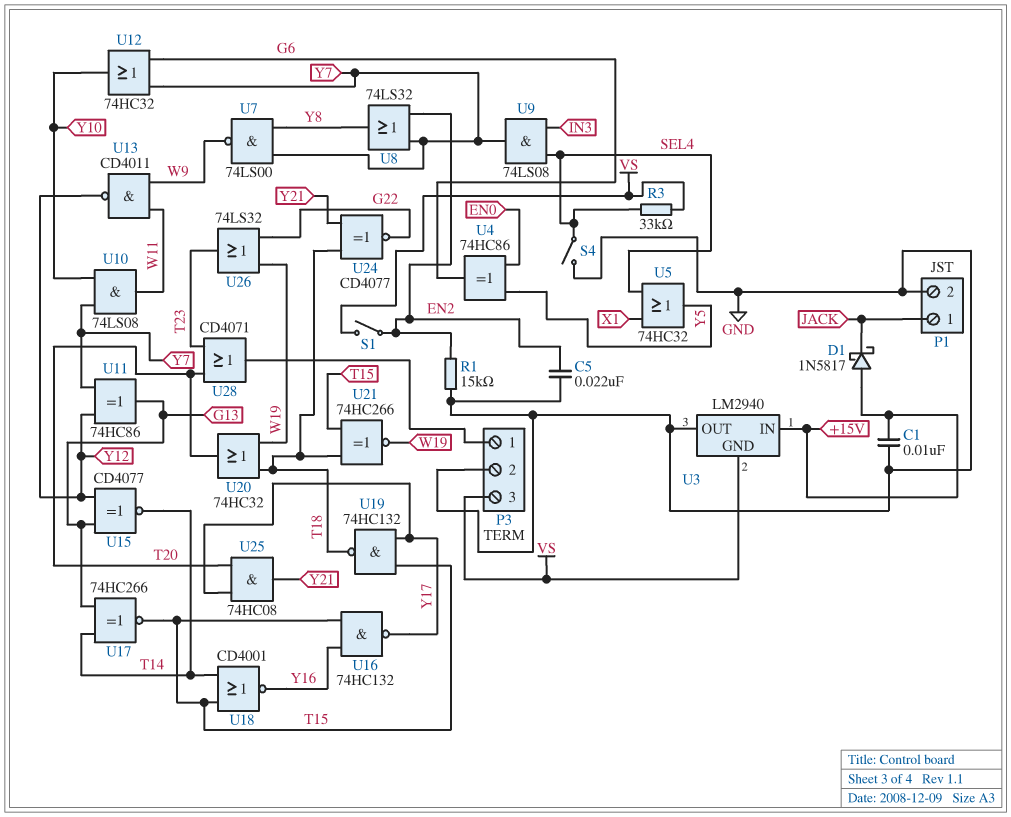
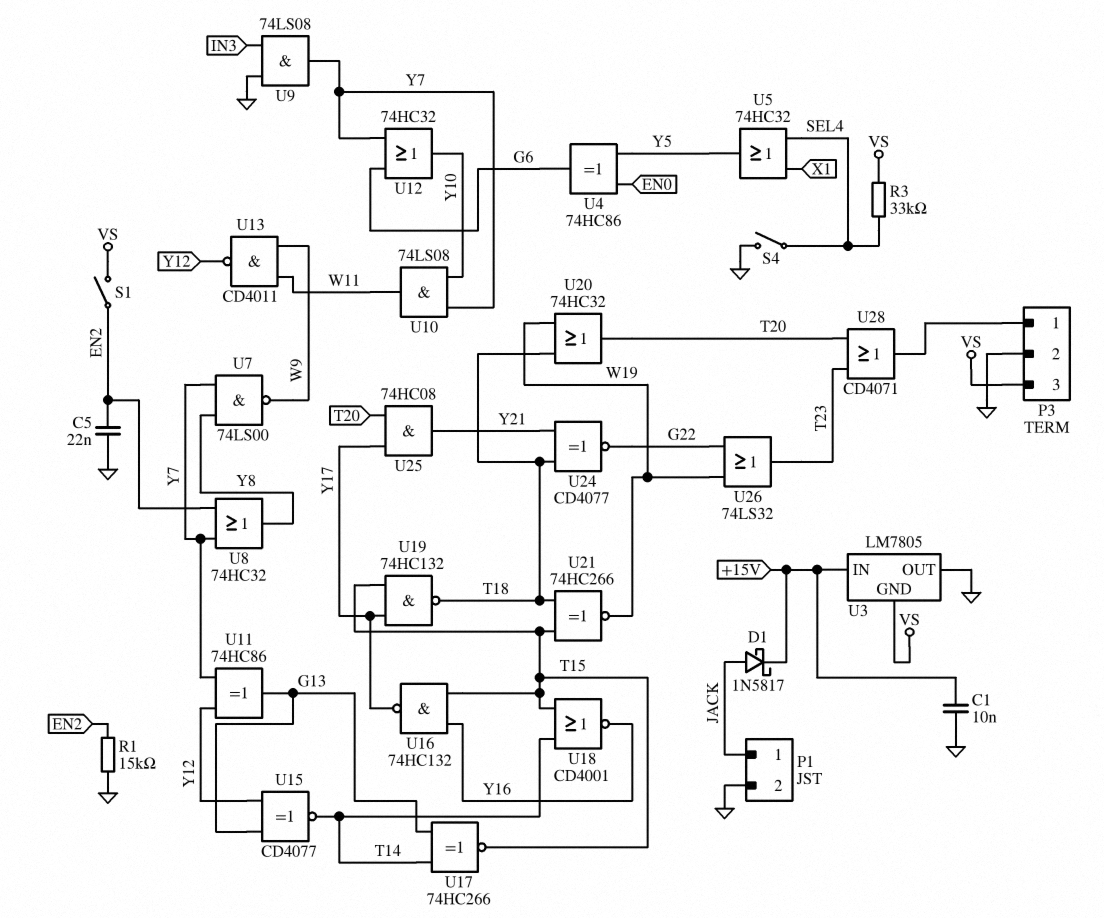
D1: schottky 1N5817 (A +15V, K JACK) -> schottky 1N5817 (A JACK, K +15V)
U3: LM2940 -> LM7805
U8: OR 74LS32 (in EN2, in Y7, out Y8) -> OR 74HC32 (in EN2, in Y7, out Y8)
U9: AND 74LS08 (in IN3, in SEL4, out Y7) -> AND 74LS08 (in GND, in IN3, out Y7)

